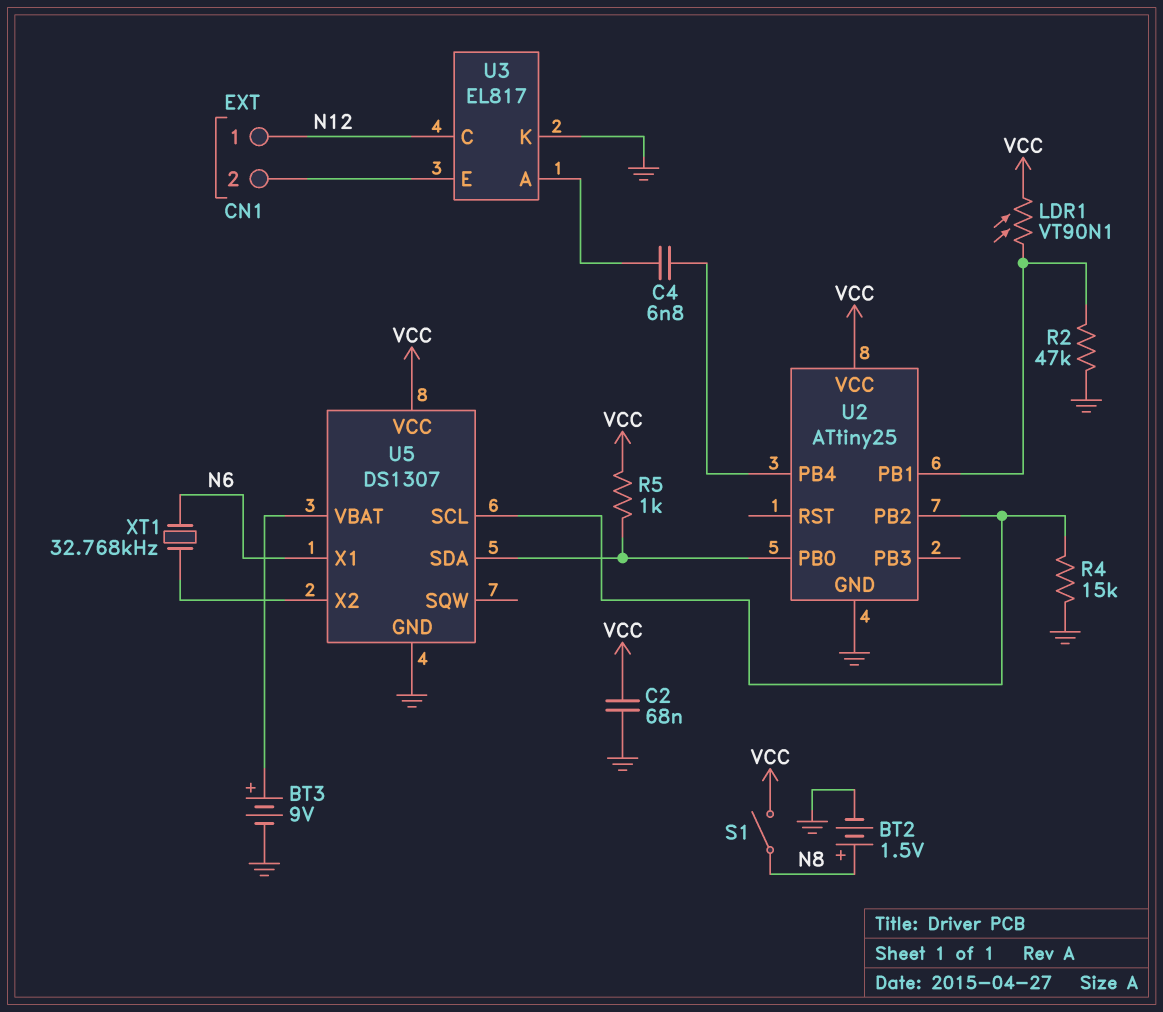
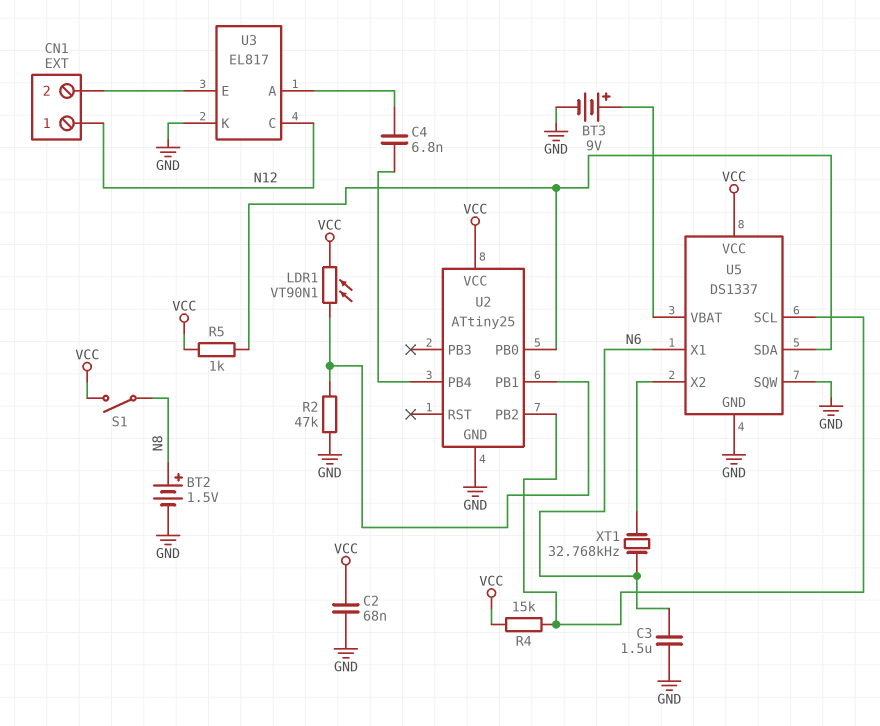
C3: none -> 1.5uF (GND, N6)
R4: 15k (GND, U2/PB2) -> 15k (U2/PB2, VCC)
U5: DS1307 -> DS1337
U5 pin SQW: none -> GND

